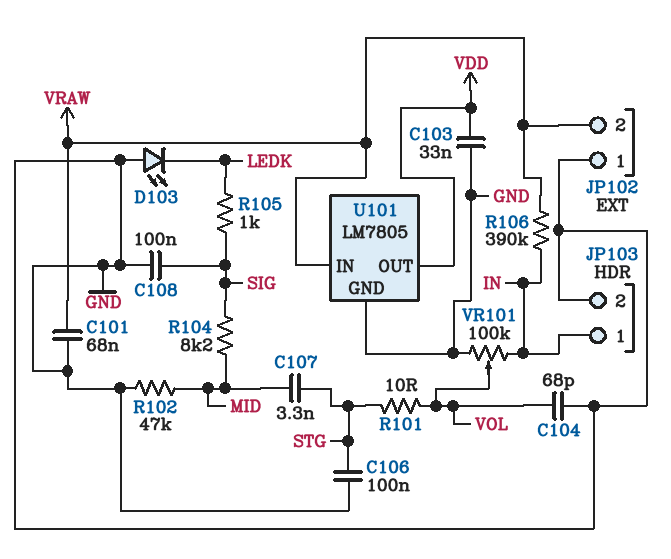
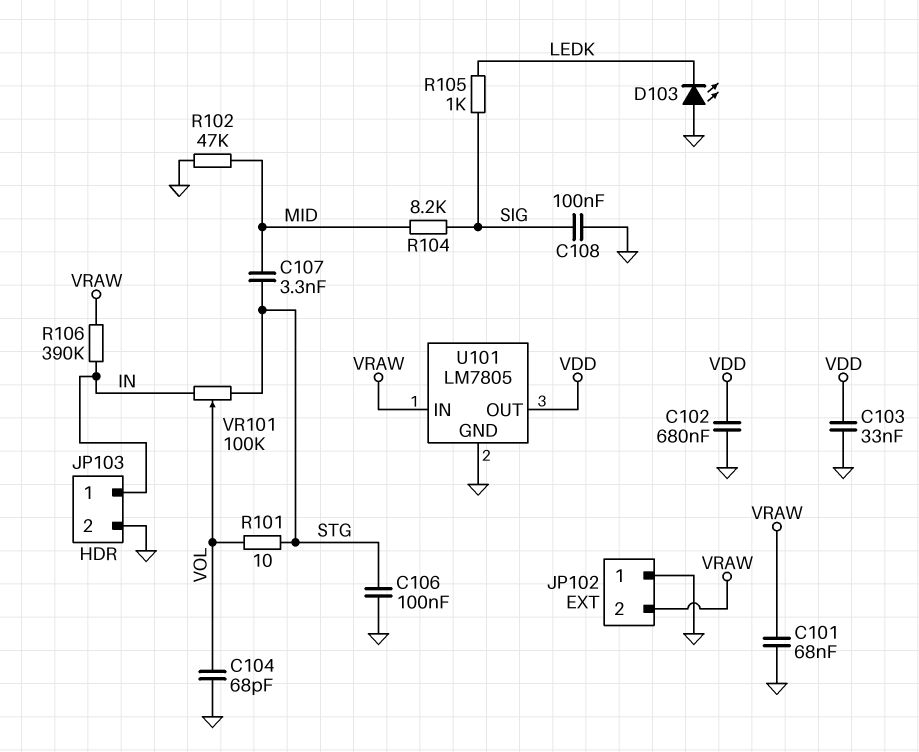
C102: none -> 680nF (GND, VDD)
VR101: 100k (GND, IN, wiper VOL) -> 100k (IN, STG, wiper VOL)

